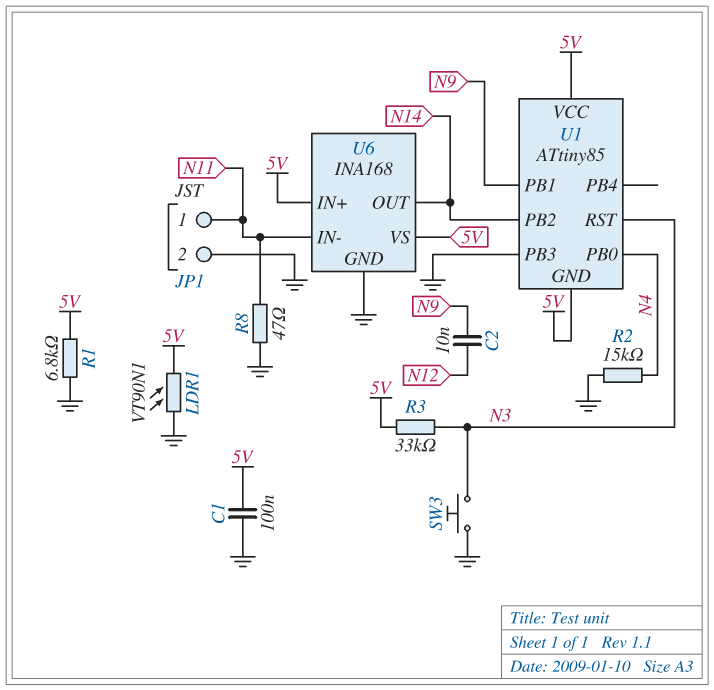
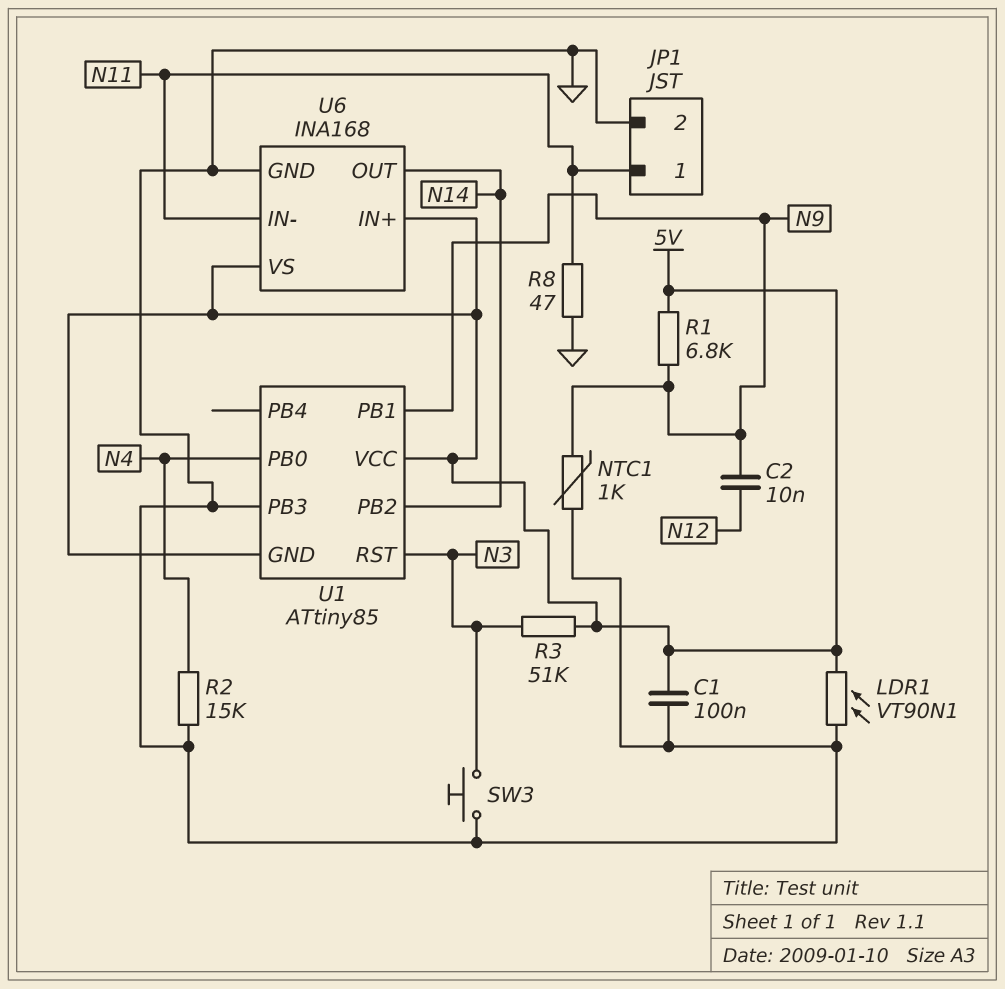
NTC1: none -> 1k (GND, N9)
R1: 6.8k (5V, GND) -> 6.8k (5V, N9)
R3: 33k (5V, N3) -> 51k (5V, N3)

